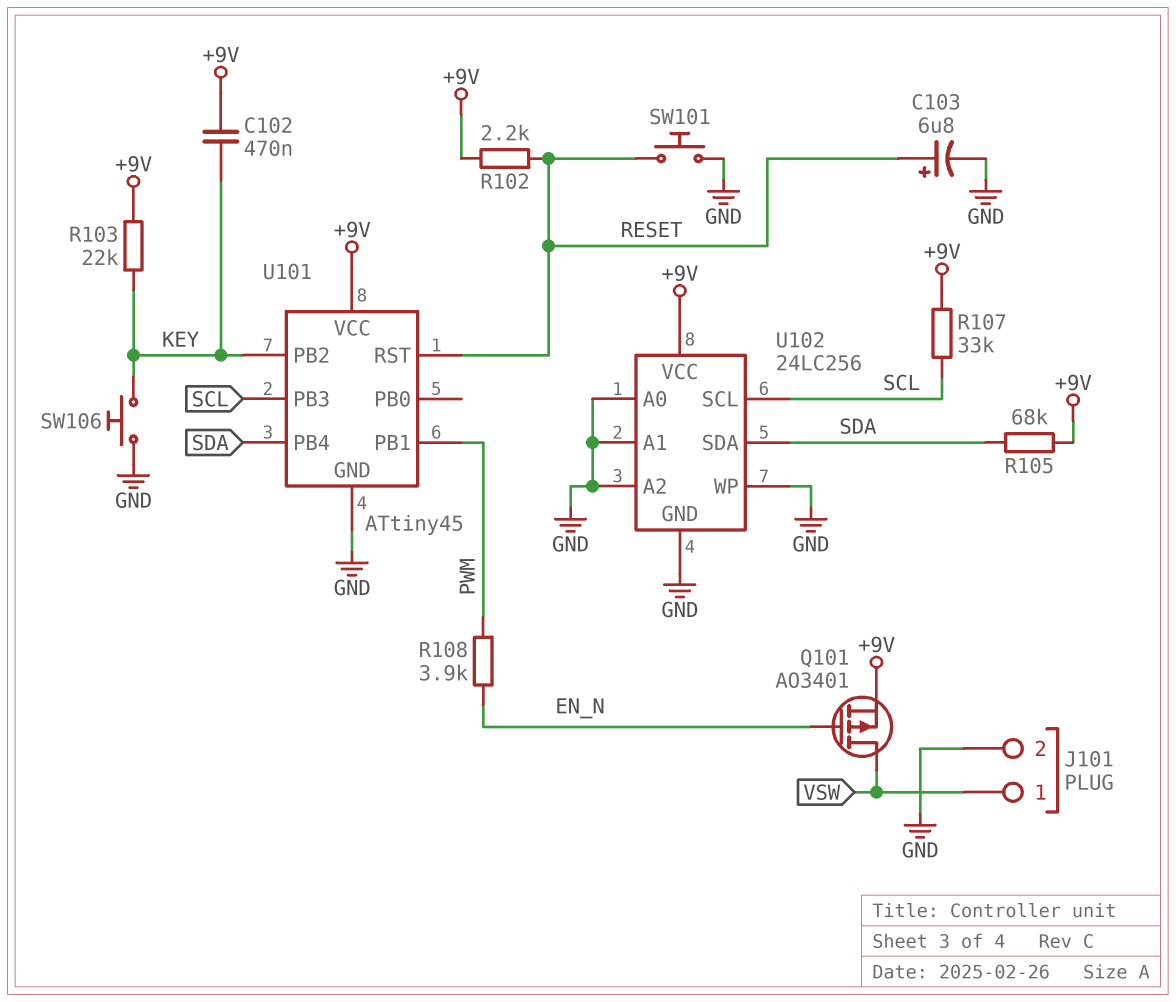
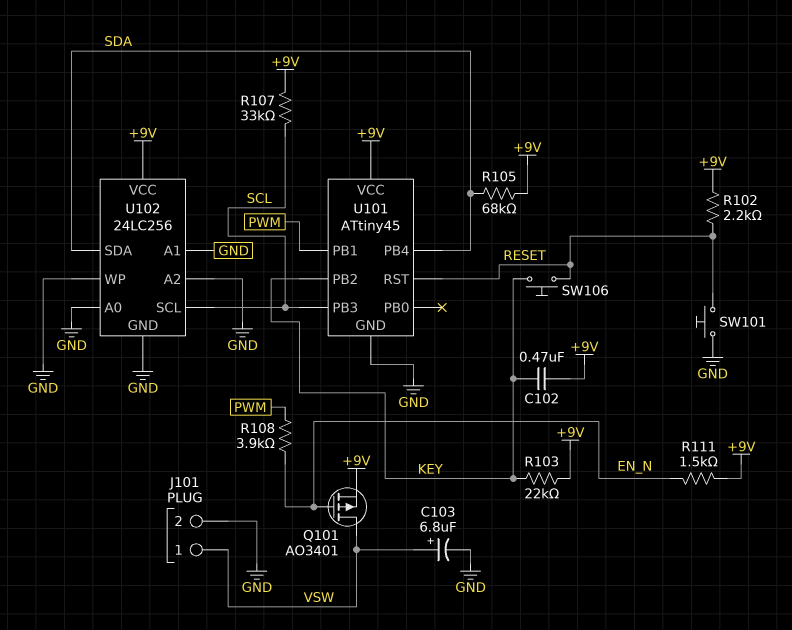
C103: 6.8uF (plus RESET, minus GND) -> 6.8uF (plus VSW, minus GND)
R111: none -> 1.5k (+9V, EN_N)
SW106: button (GND, KEY) -> button (KEY, RESET)

